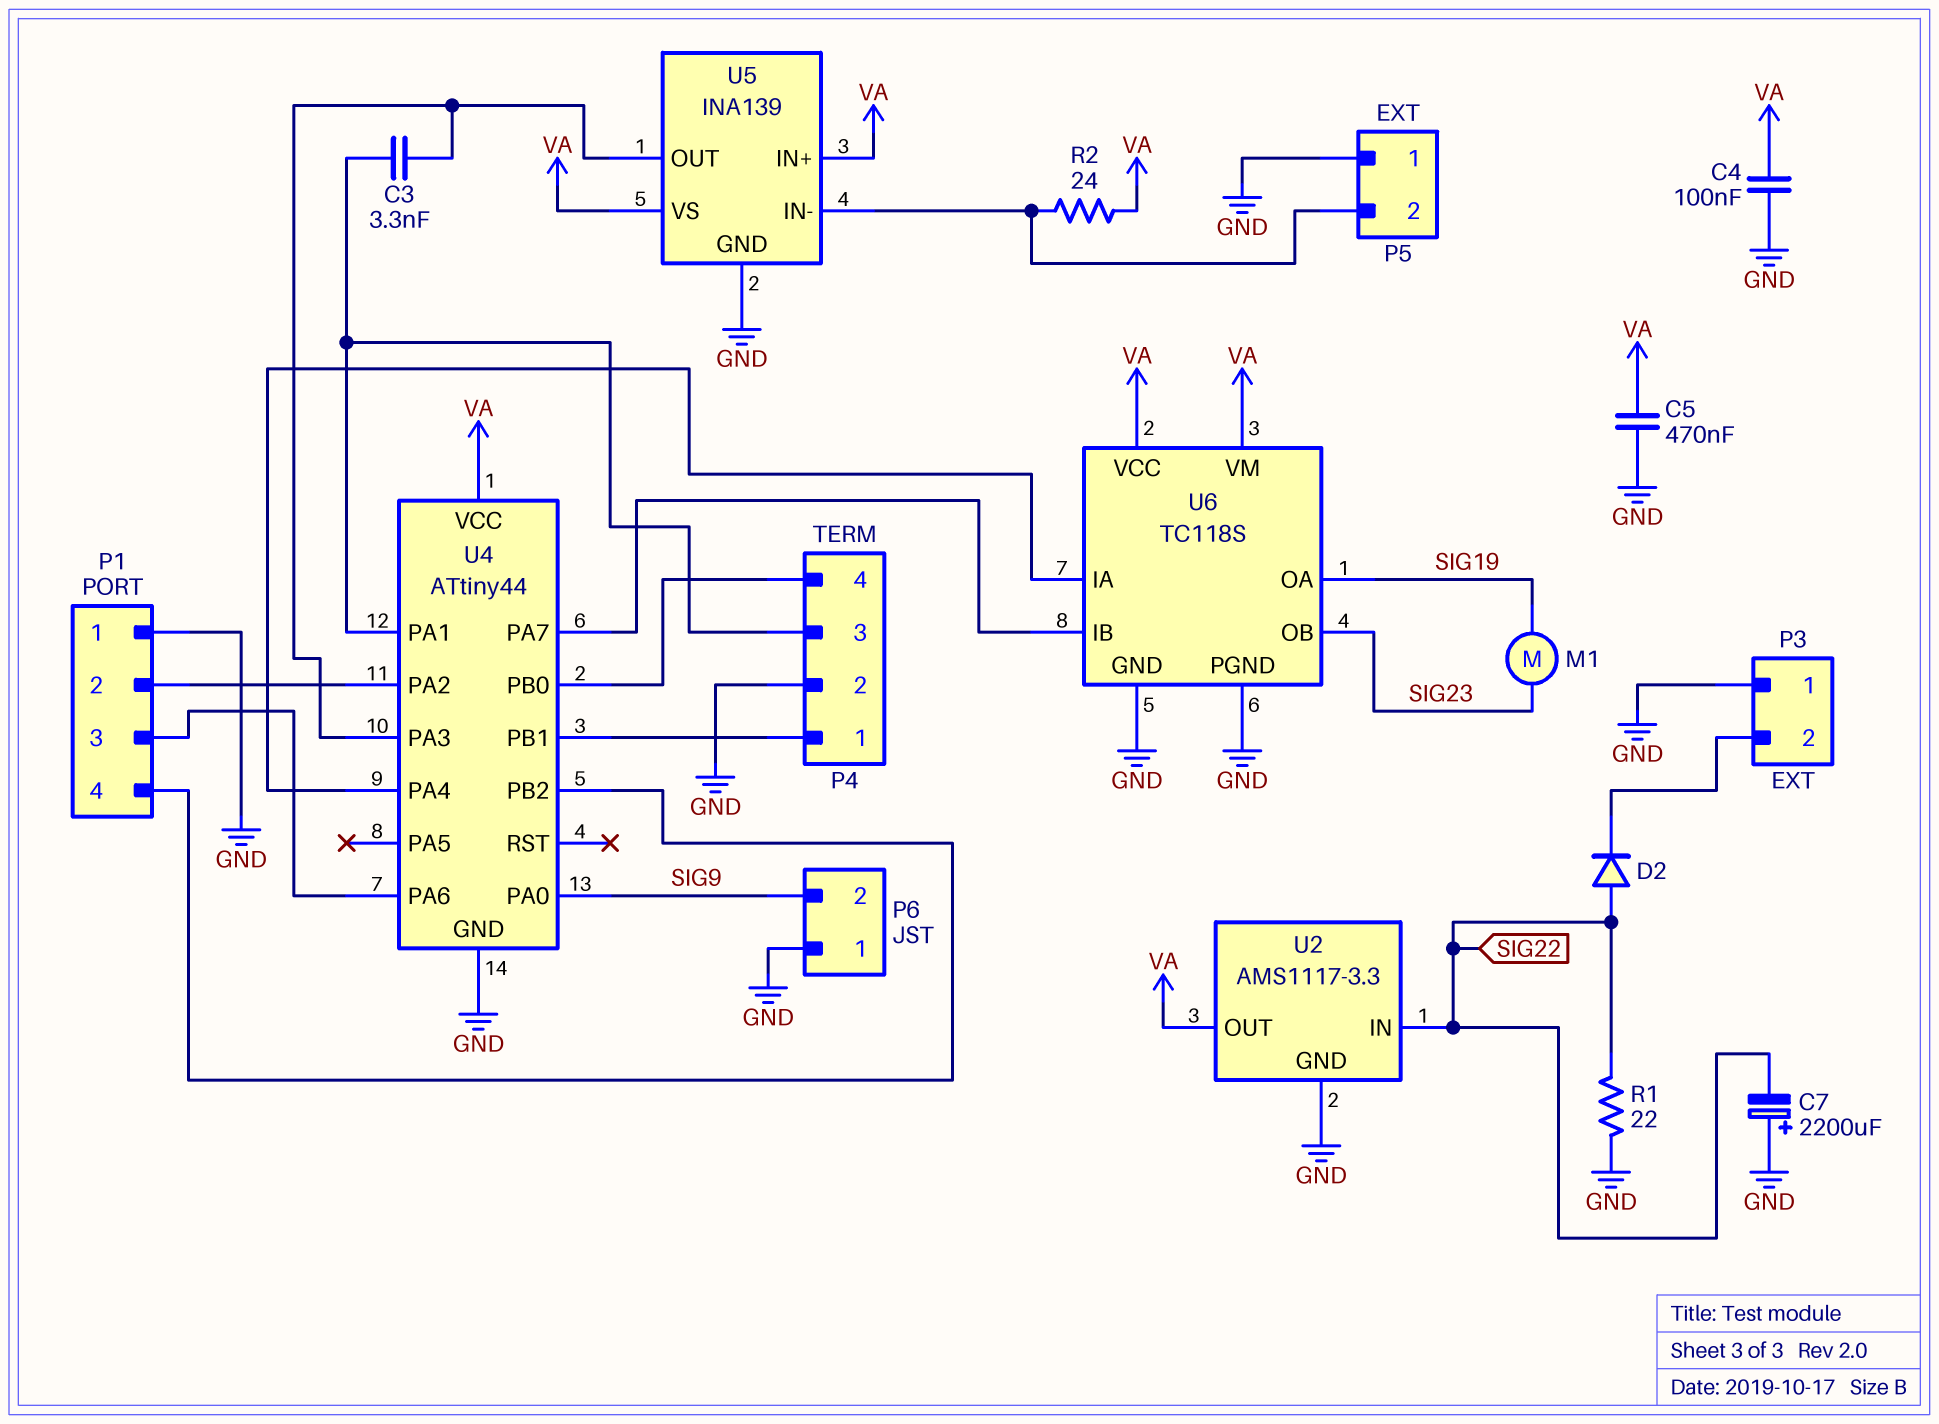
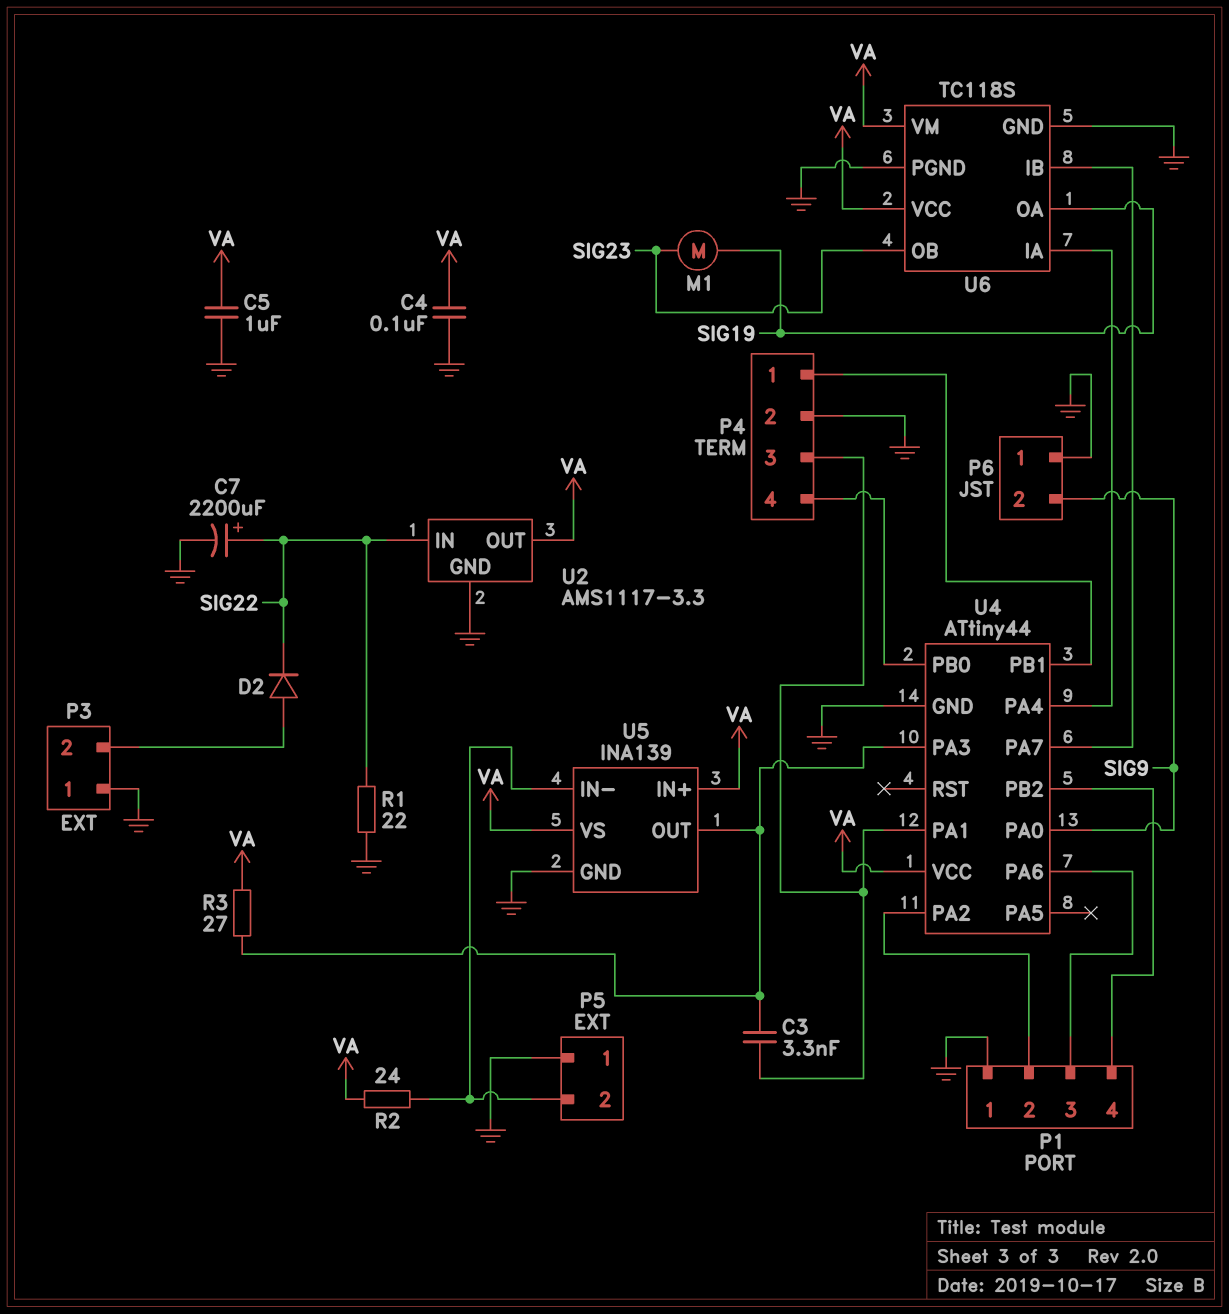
C5: 470nF (GND, VA) -> 1uF (GND, VA)
C7: 2200uF (plus GND, minus SIG22) -> 2200uF (plus SIG22, minus GND)
D2: diode (A SIG22, K P3/2) -> diode (A P3/2, K SIG22)
R3: none -> 27 (U4/PA3, VA)

